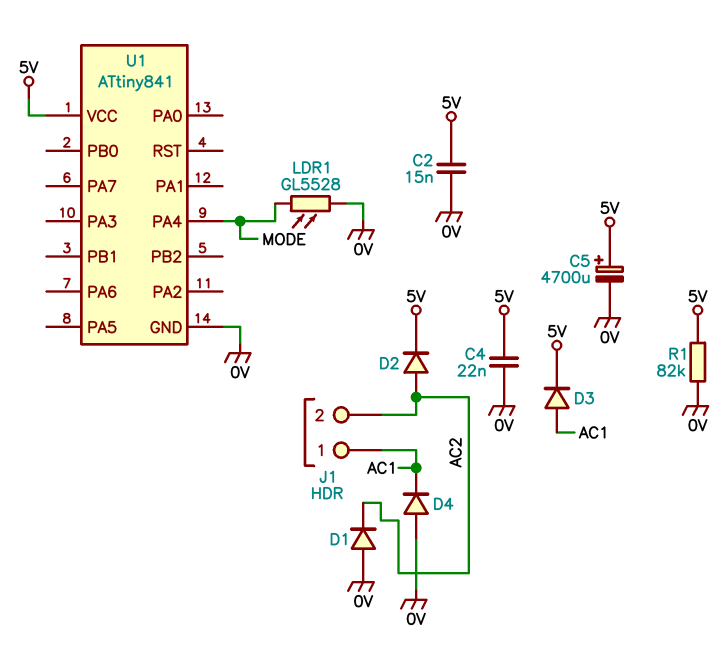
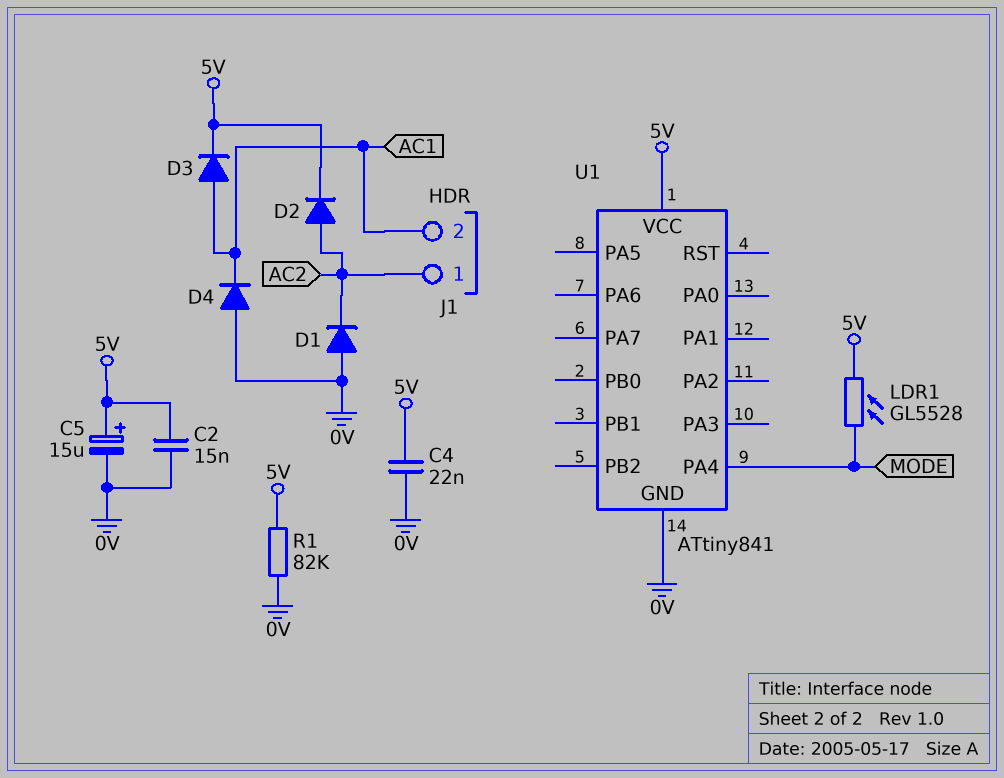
C5: 4700uF (plus 5V, minus 0V) -> 15uF (plus 5V, minus 0V)
J1 pin 1: AC1 -> AC2
J1 pin 2: AC2 -> AC1
LDR1: GL5528 (0V, MODE) -> GL5528 (5V, MODE)

